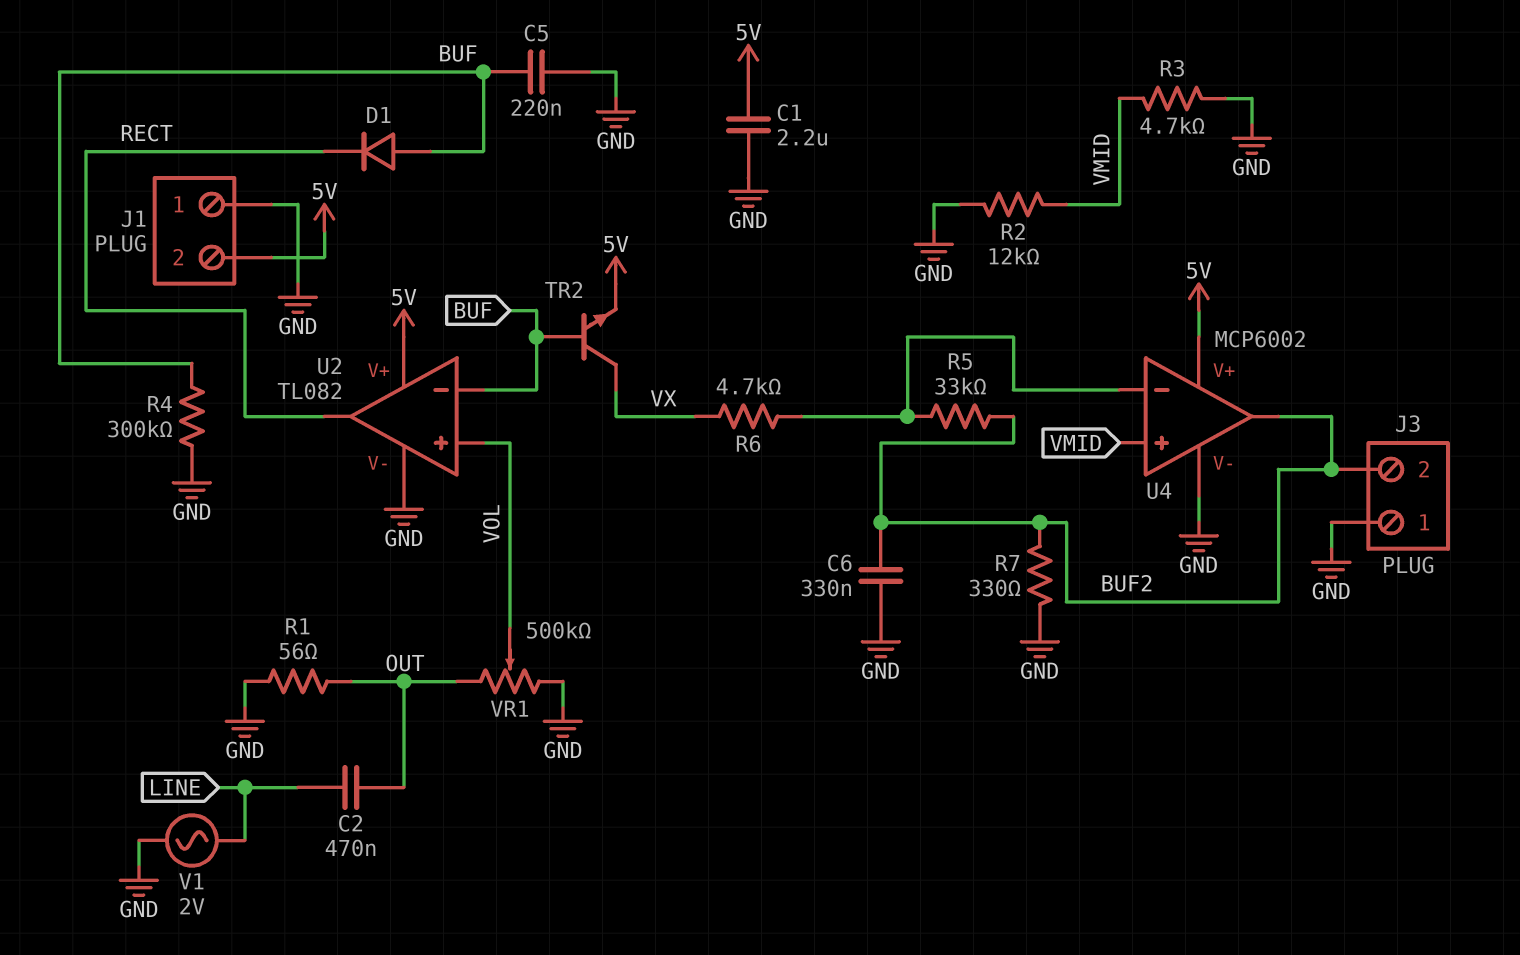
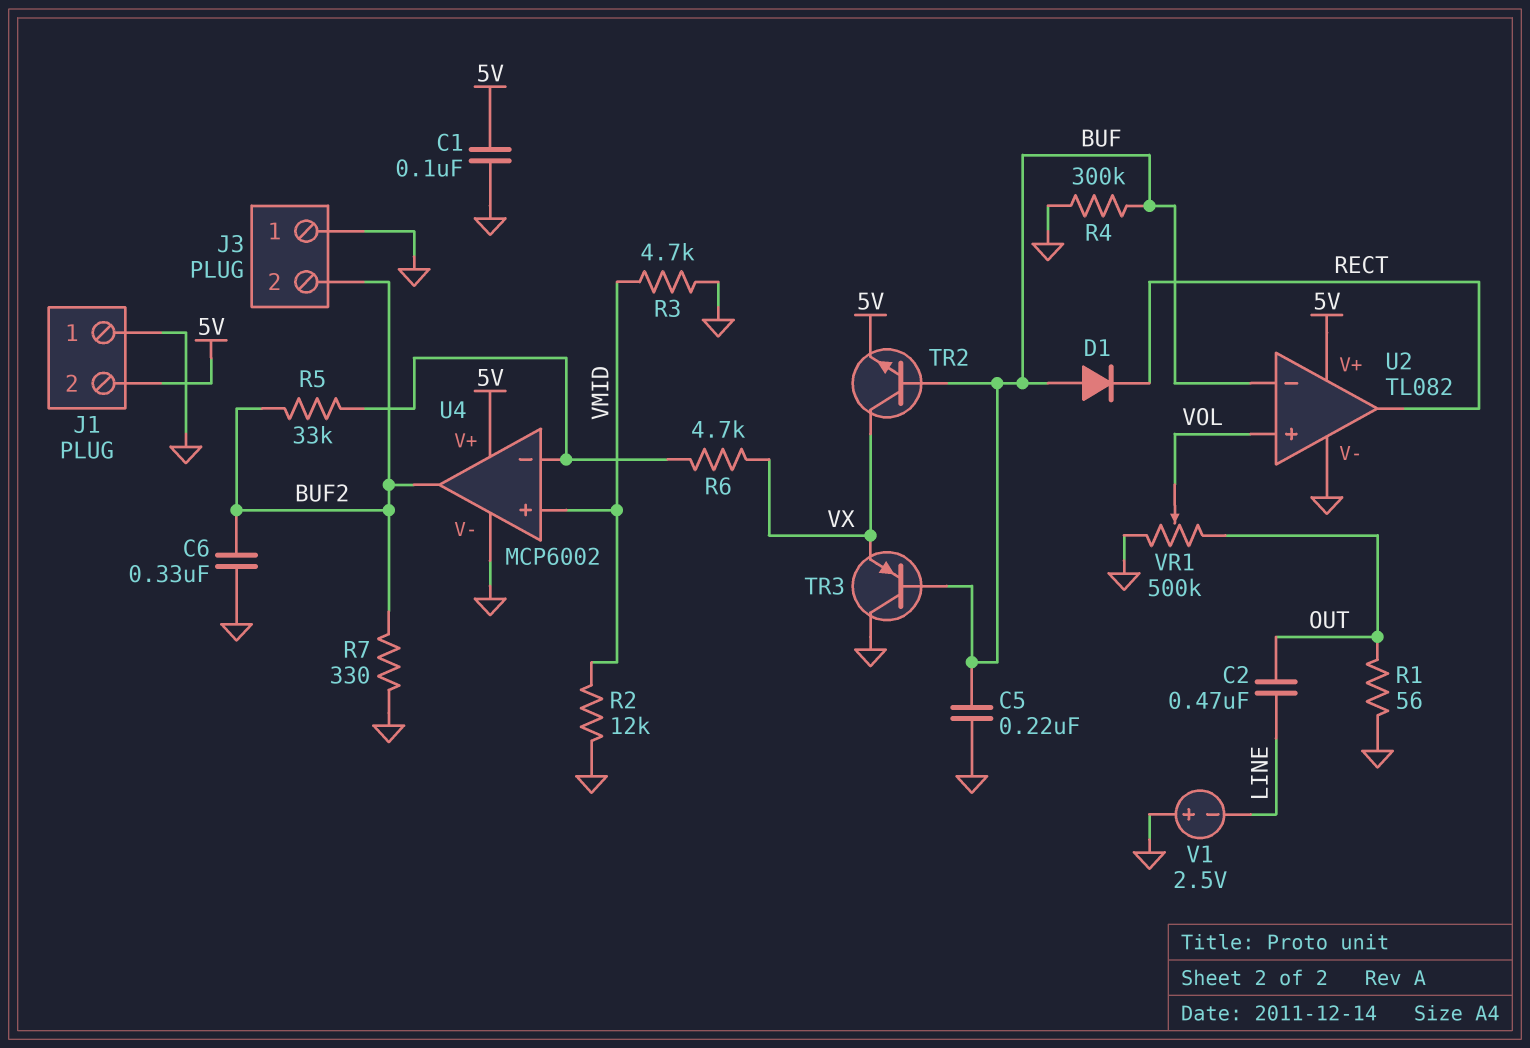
C1: 2.2uF (5V, GND) -> 100nF (5V, GND)
TR3: none -> PNP (B BUF, C GND, E VX)
V1: AC 2V (GND, LINE) -> 2.5V (plus GND, minus LINE)

